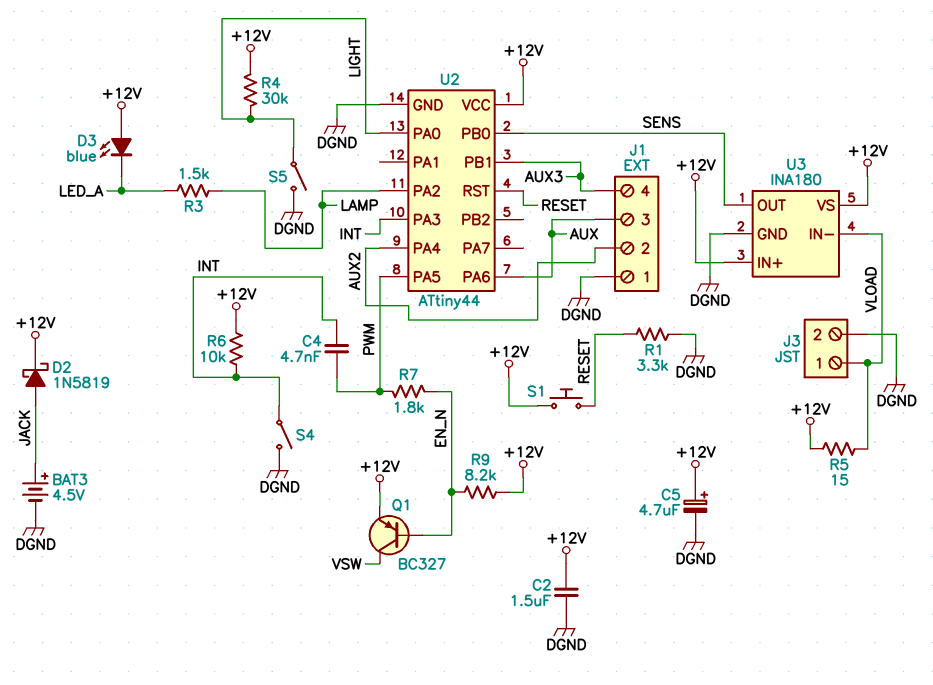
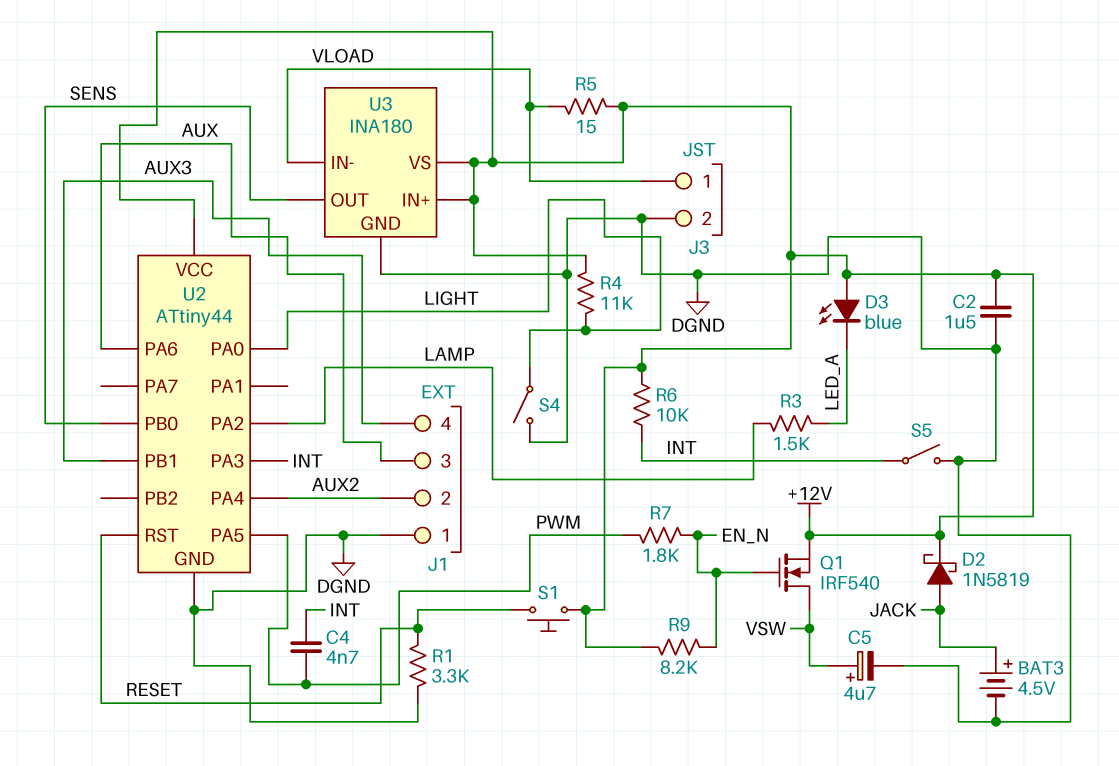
C5: 4.7uF (plus +12V, minus DGND) -> 4.7uF (plus VSW, minus DGND)
Q1: PNP BC327 (B EN_N, C VSW, E +12V) -> NMOS IRF540 (G EN_N, D VSW, S +12V)
R4: 30k (+12V, LIGHT) -> 11k (+12V, LIGHT)
S4: switch (DGND, INT) -> switch (DGND, LIGHT)
S5: switch (DGND, LIGHT) -> switch (DGND, INT)

